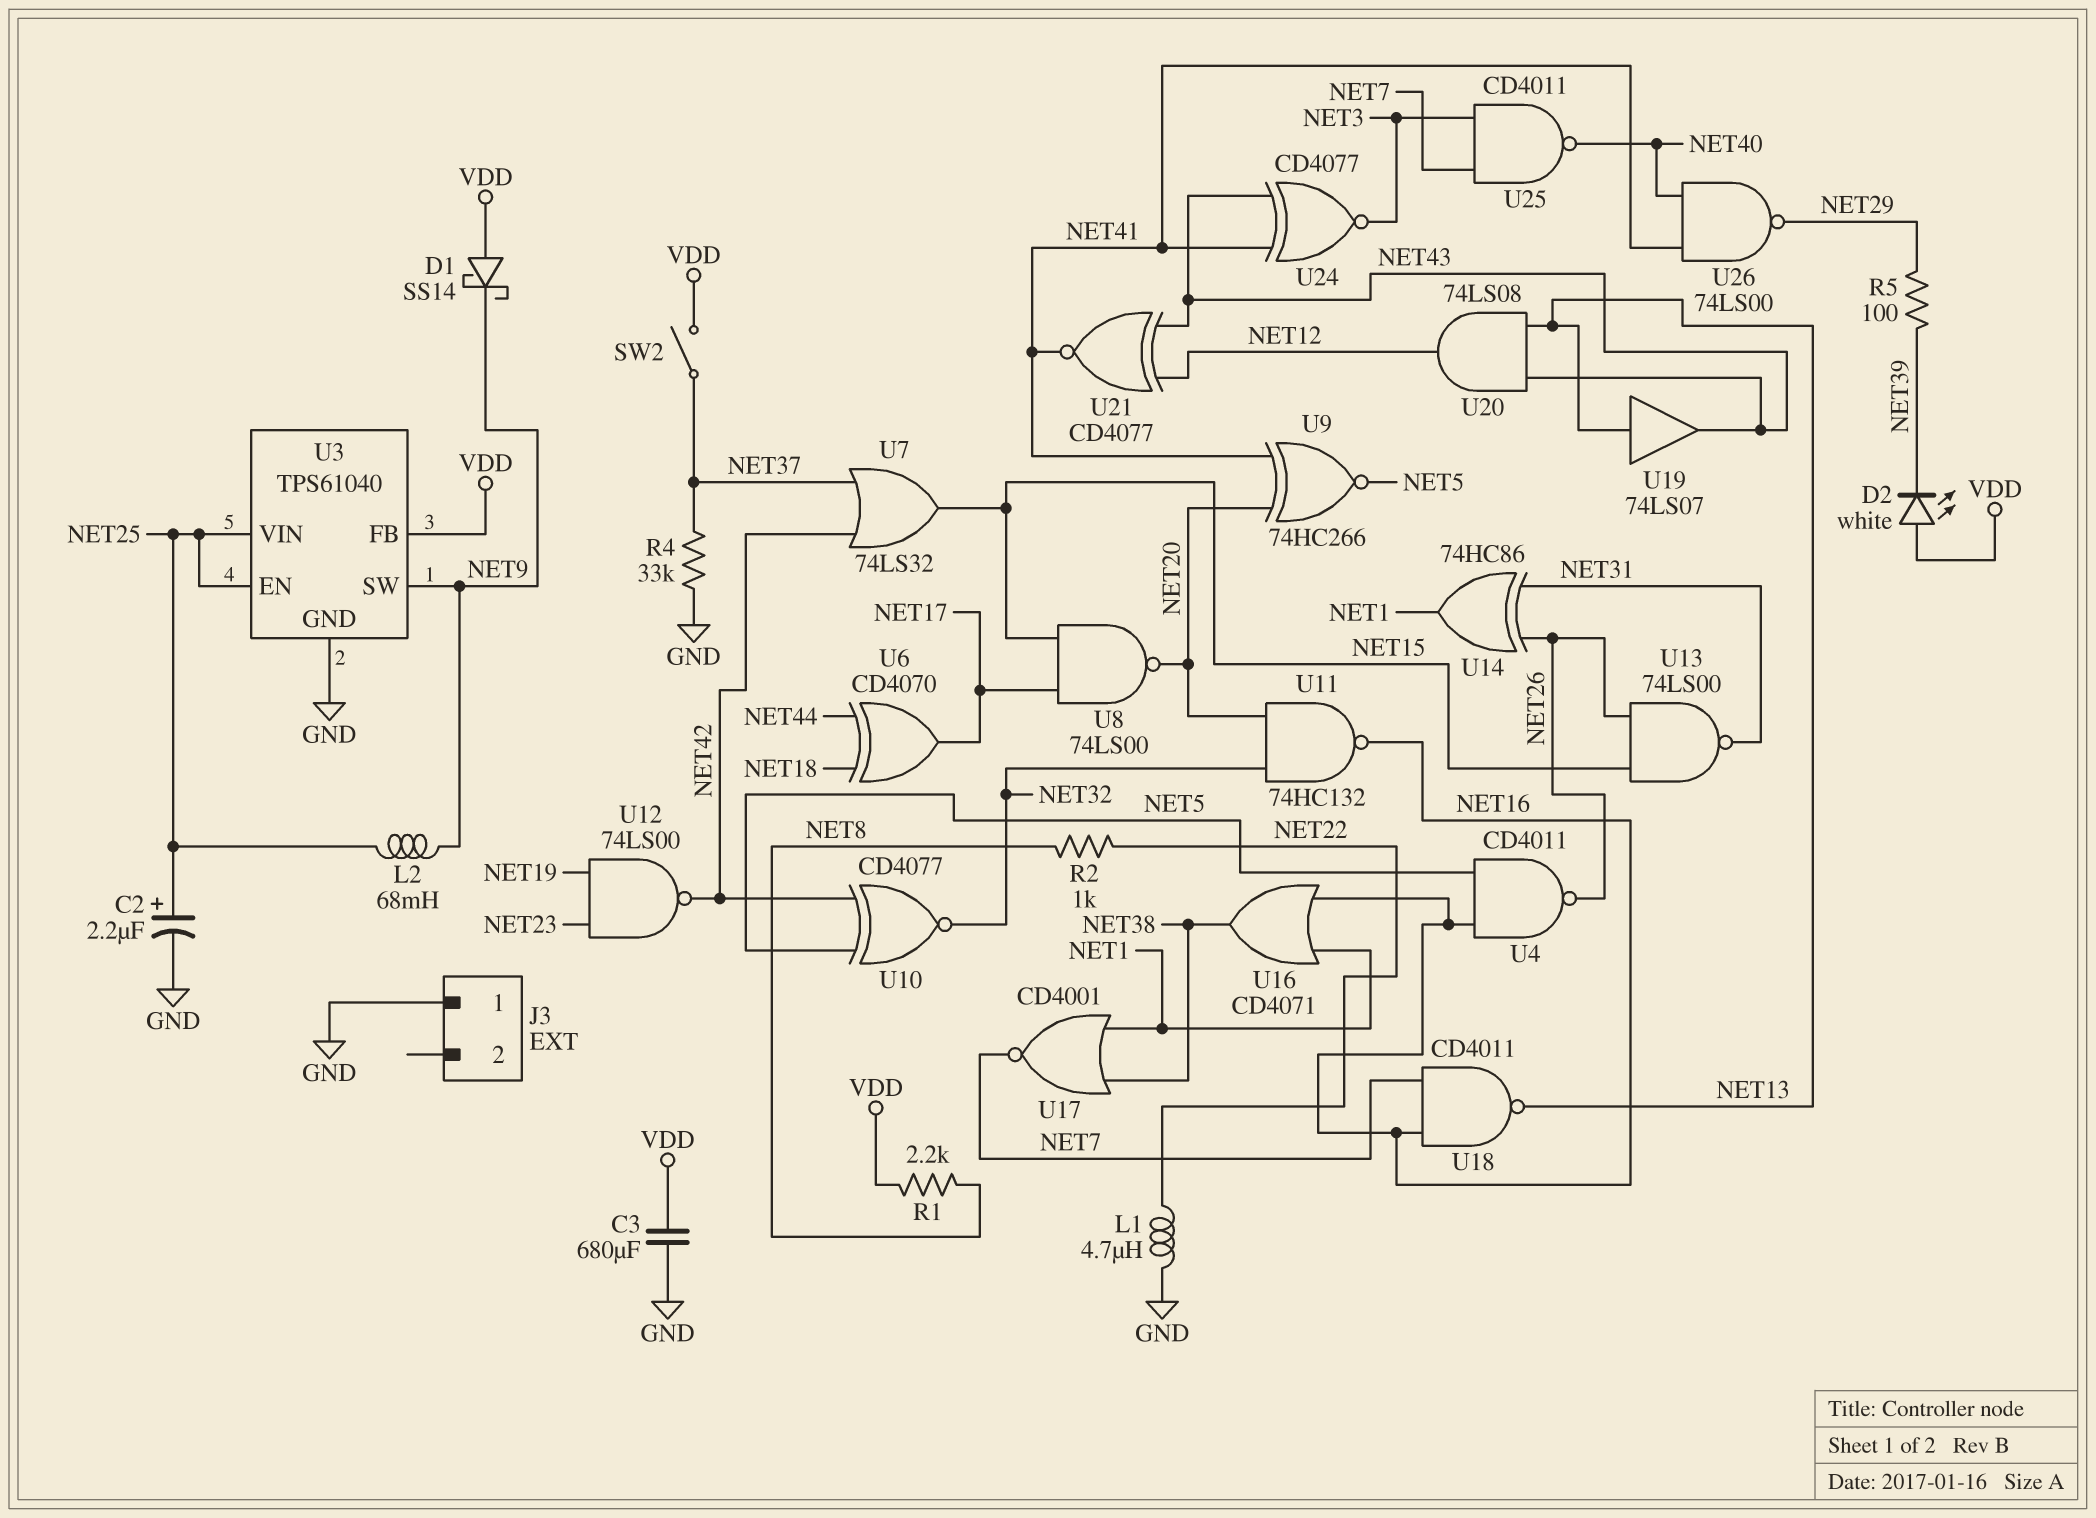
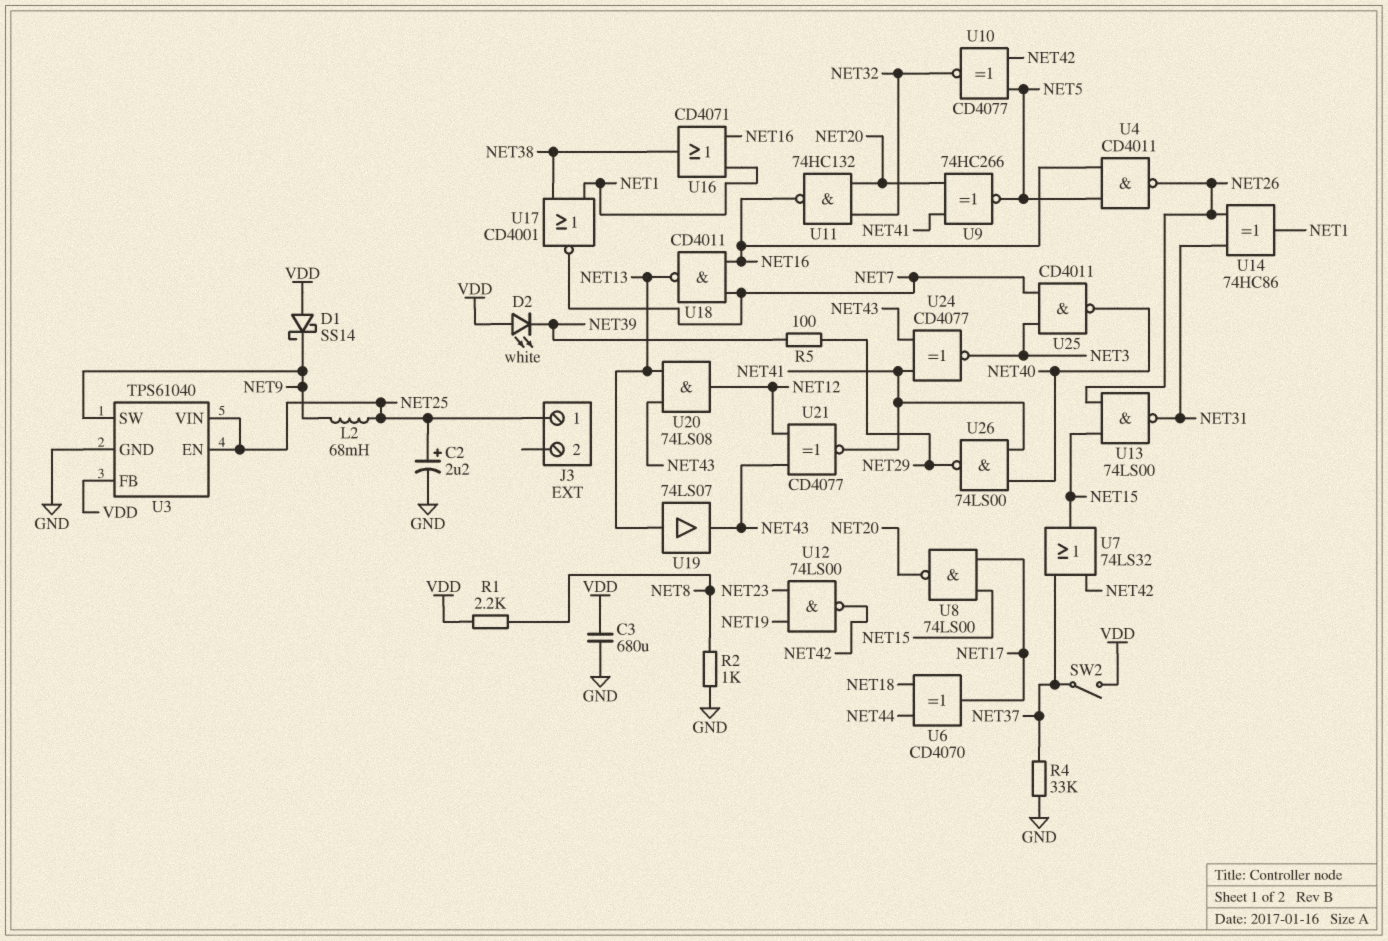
J3 pin 1: GND -> NET25
L1: 4.7uH (GND, NET22) -> none
R2: 1k (NET8, NET22) -> 1k (GND, NET8)

